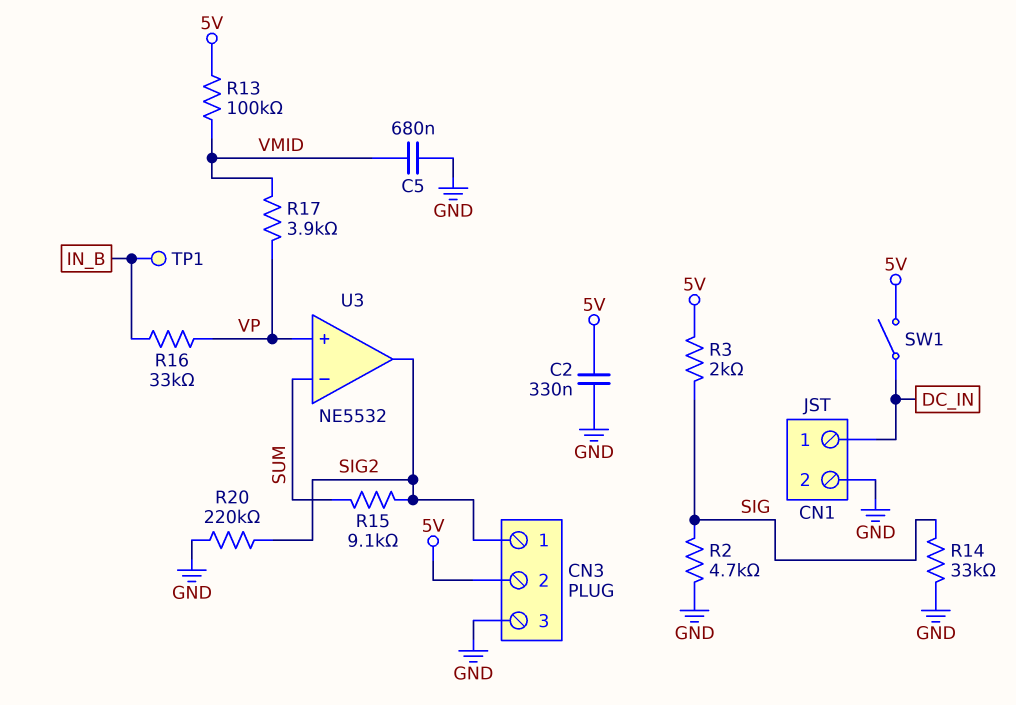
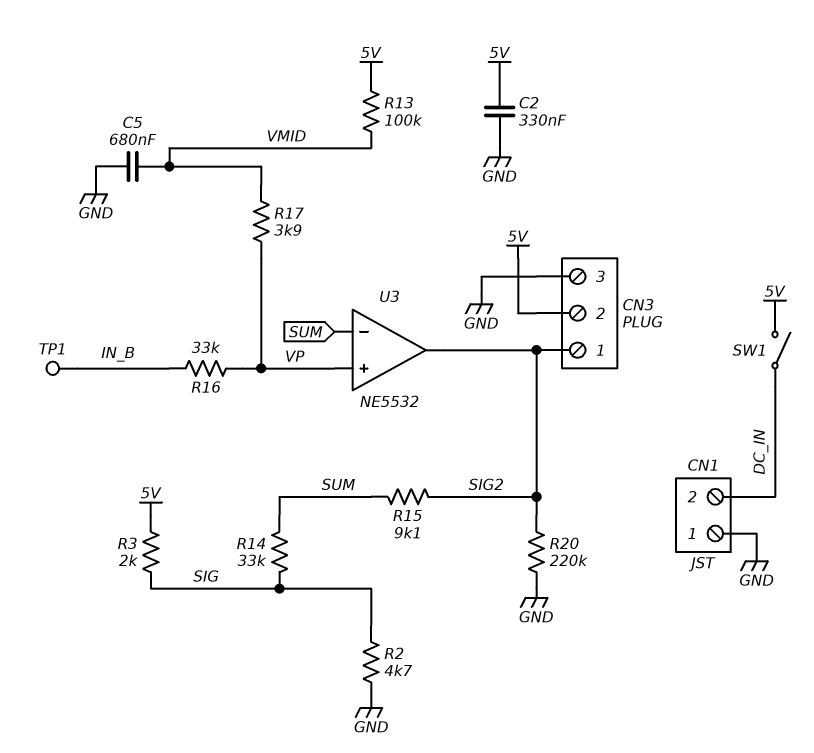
CN1 pin 1: DC_IN -> GND
CN1 pin 2: GND -> DC_IN
R14: 33k (GND, SIG) -> 33k (SIG, SUM)

